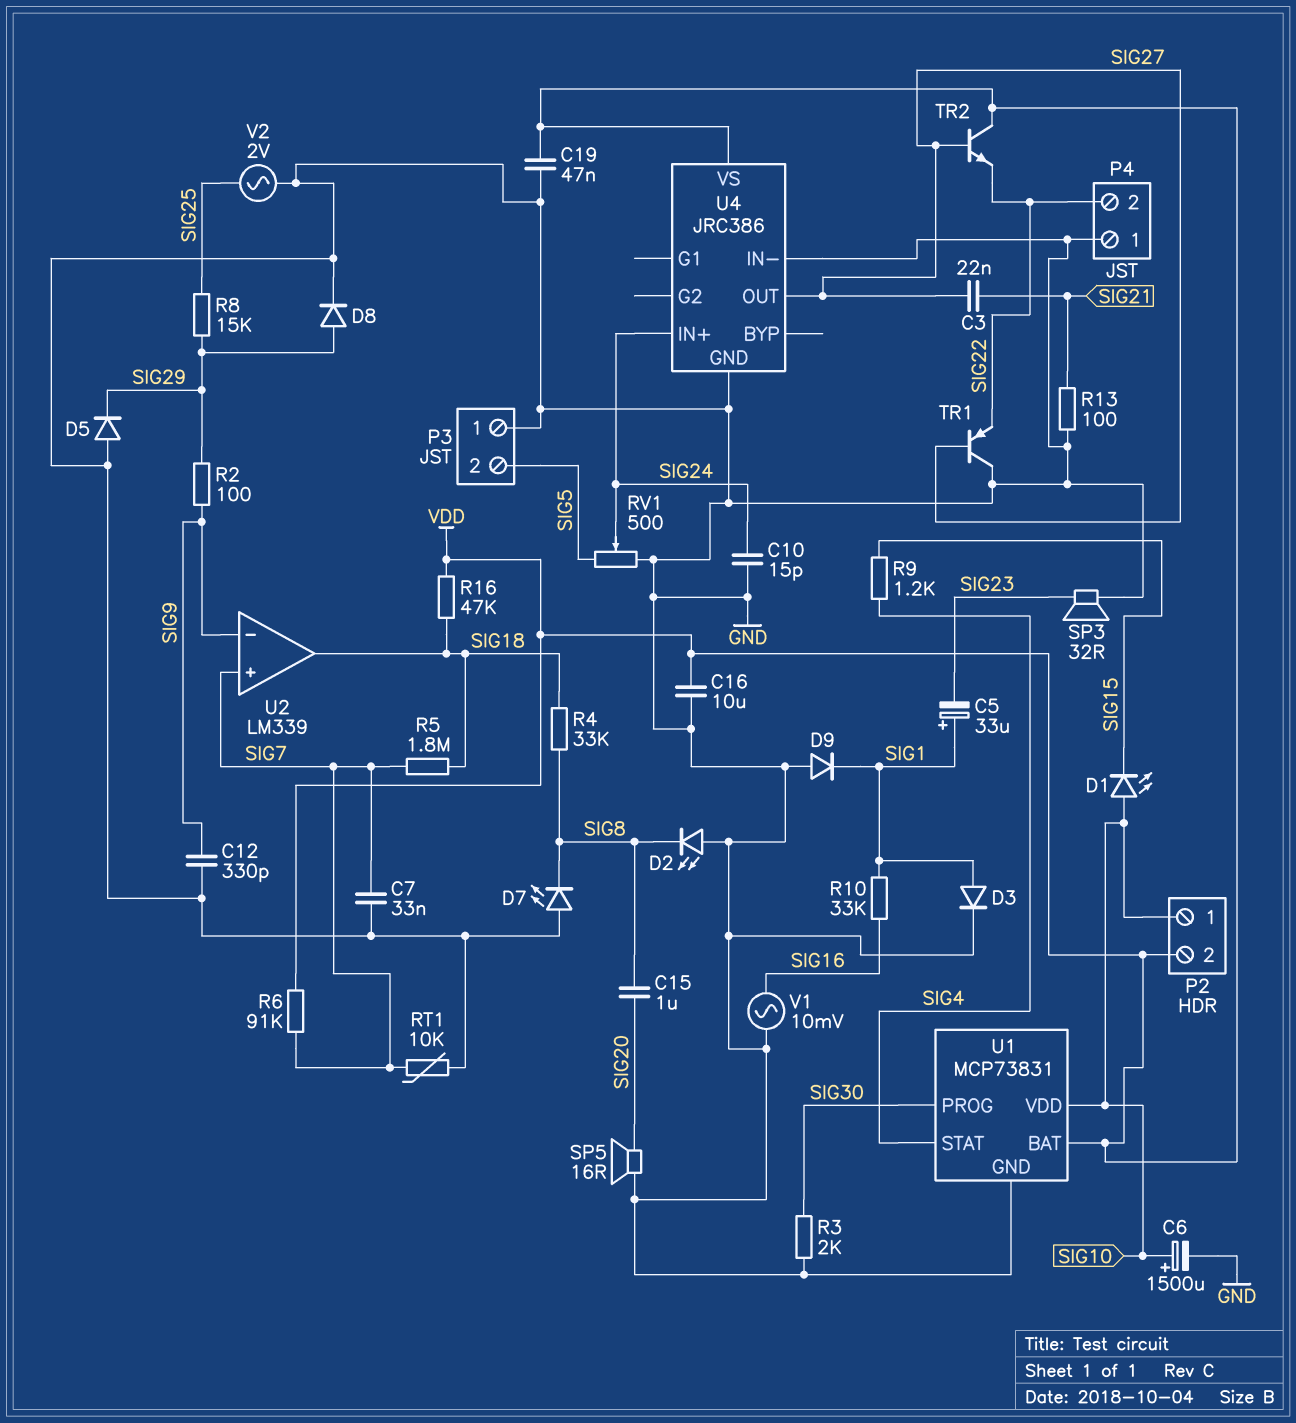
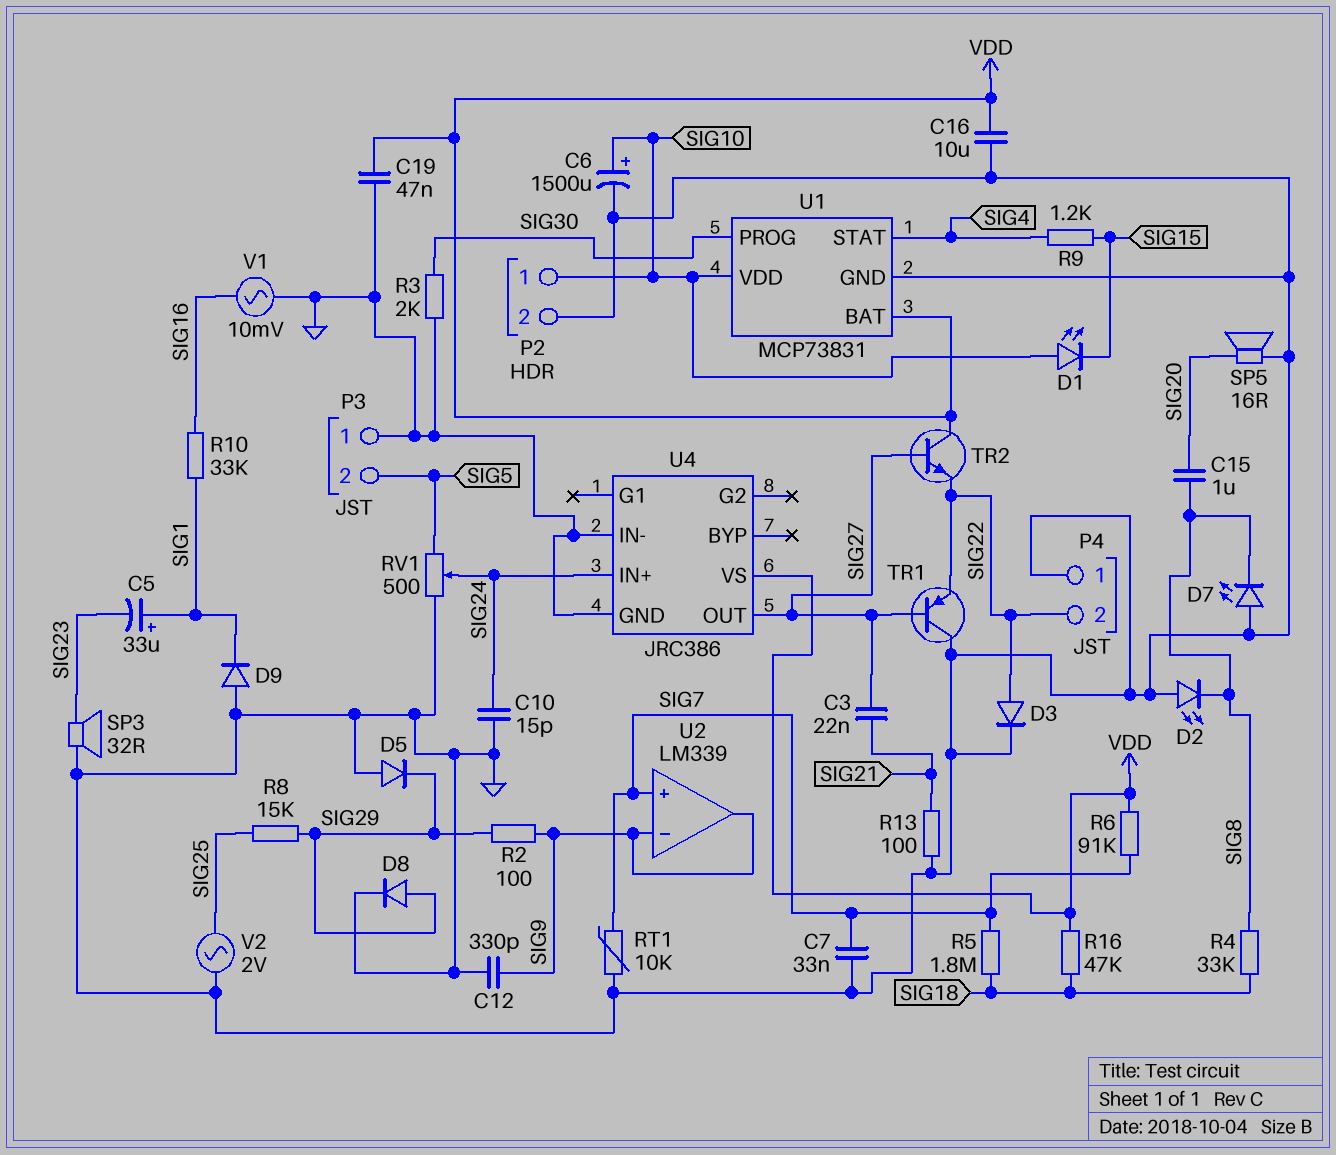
D3: diode (A SIG1, K GND) -> diode (A SIG22, K GND)
P2 pin 2: VDD -> GND
U2 pin out: SIG18 -> SIG9

